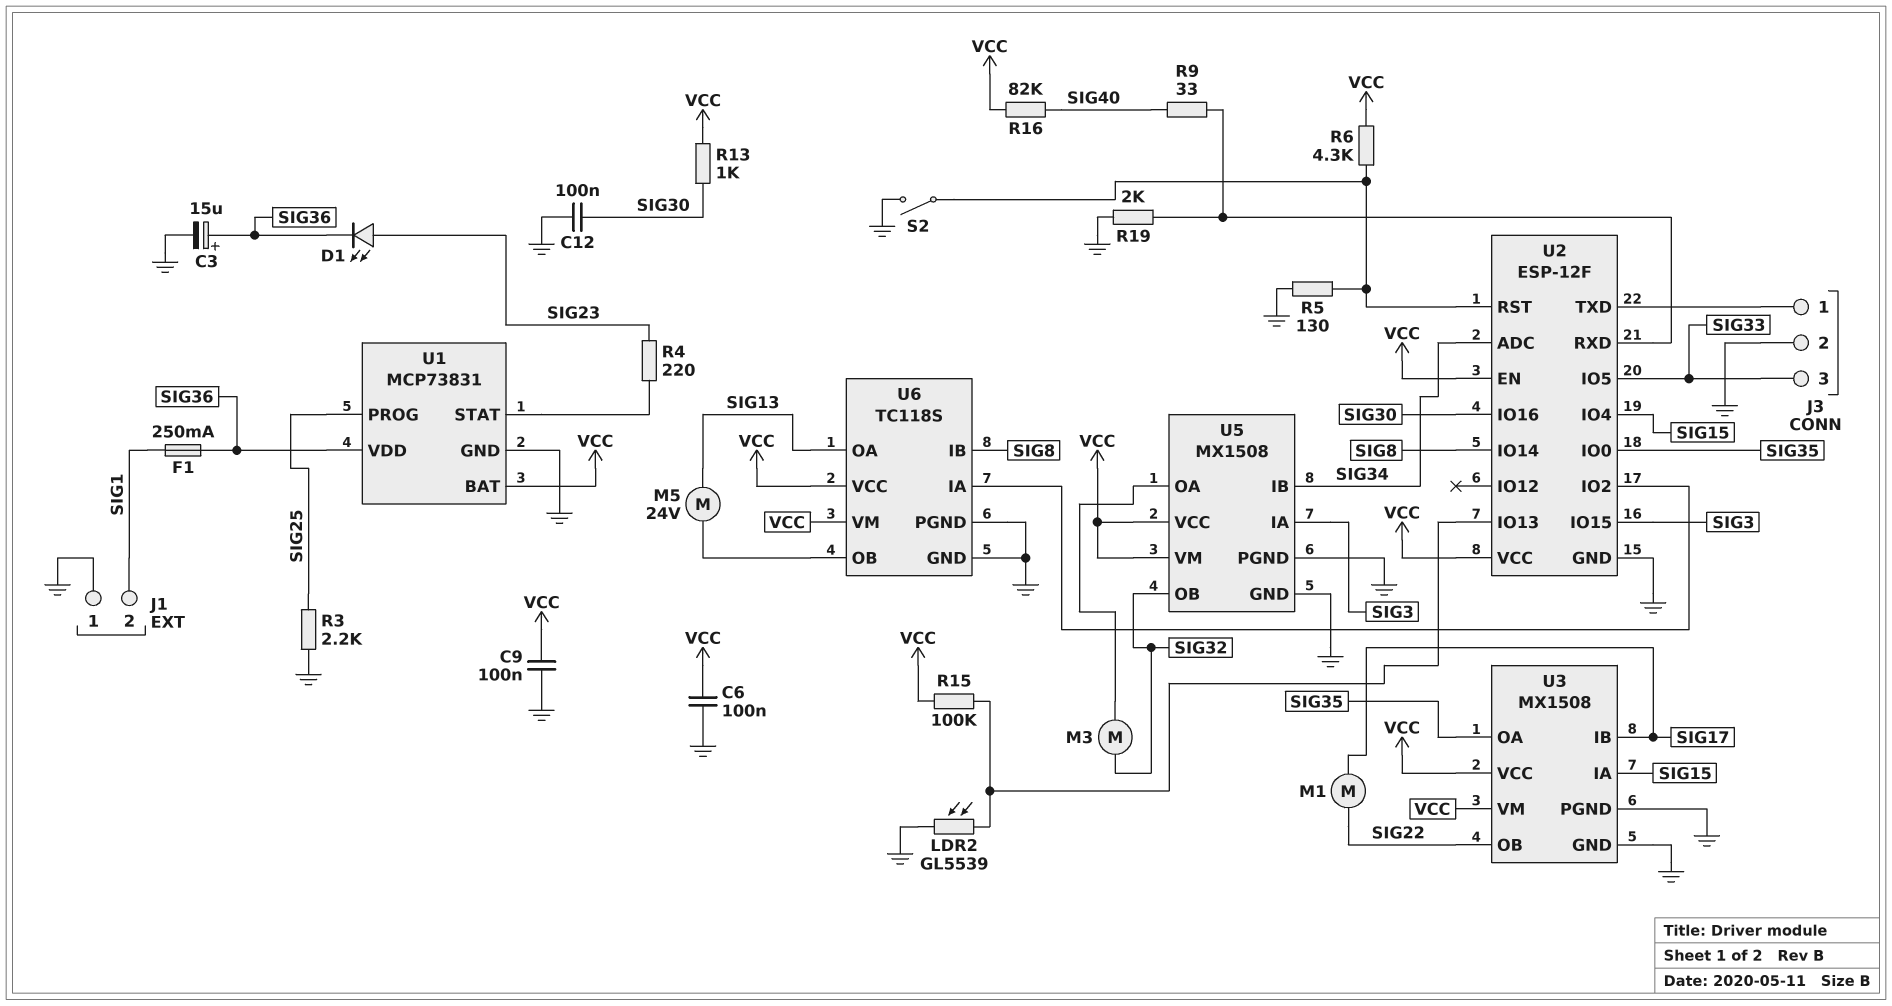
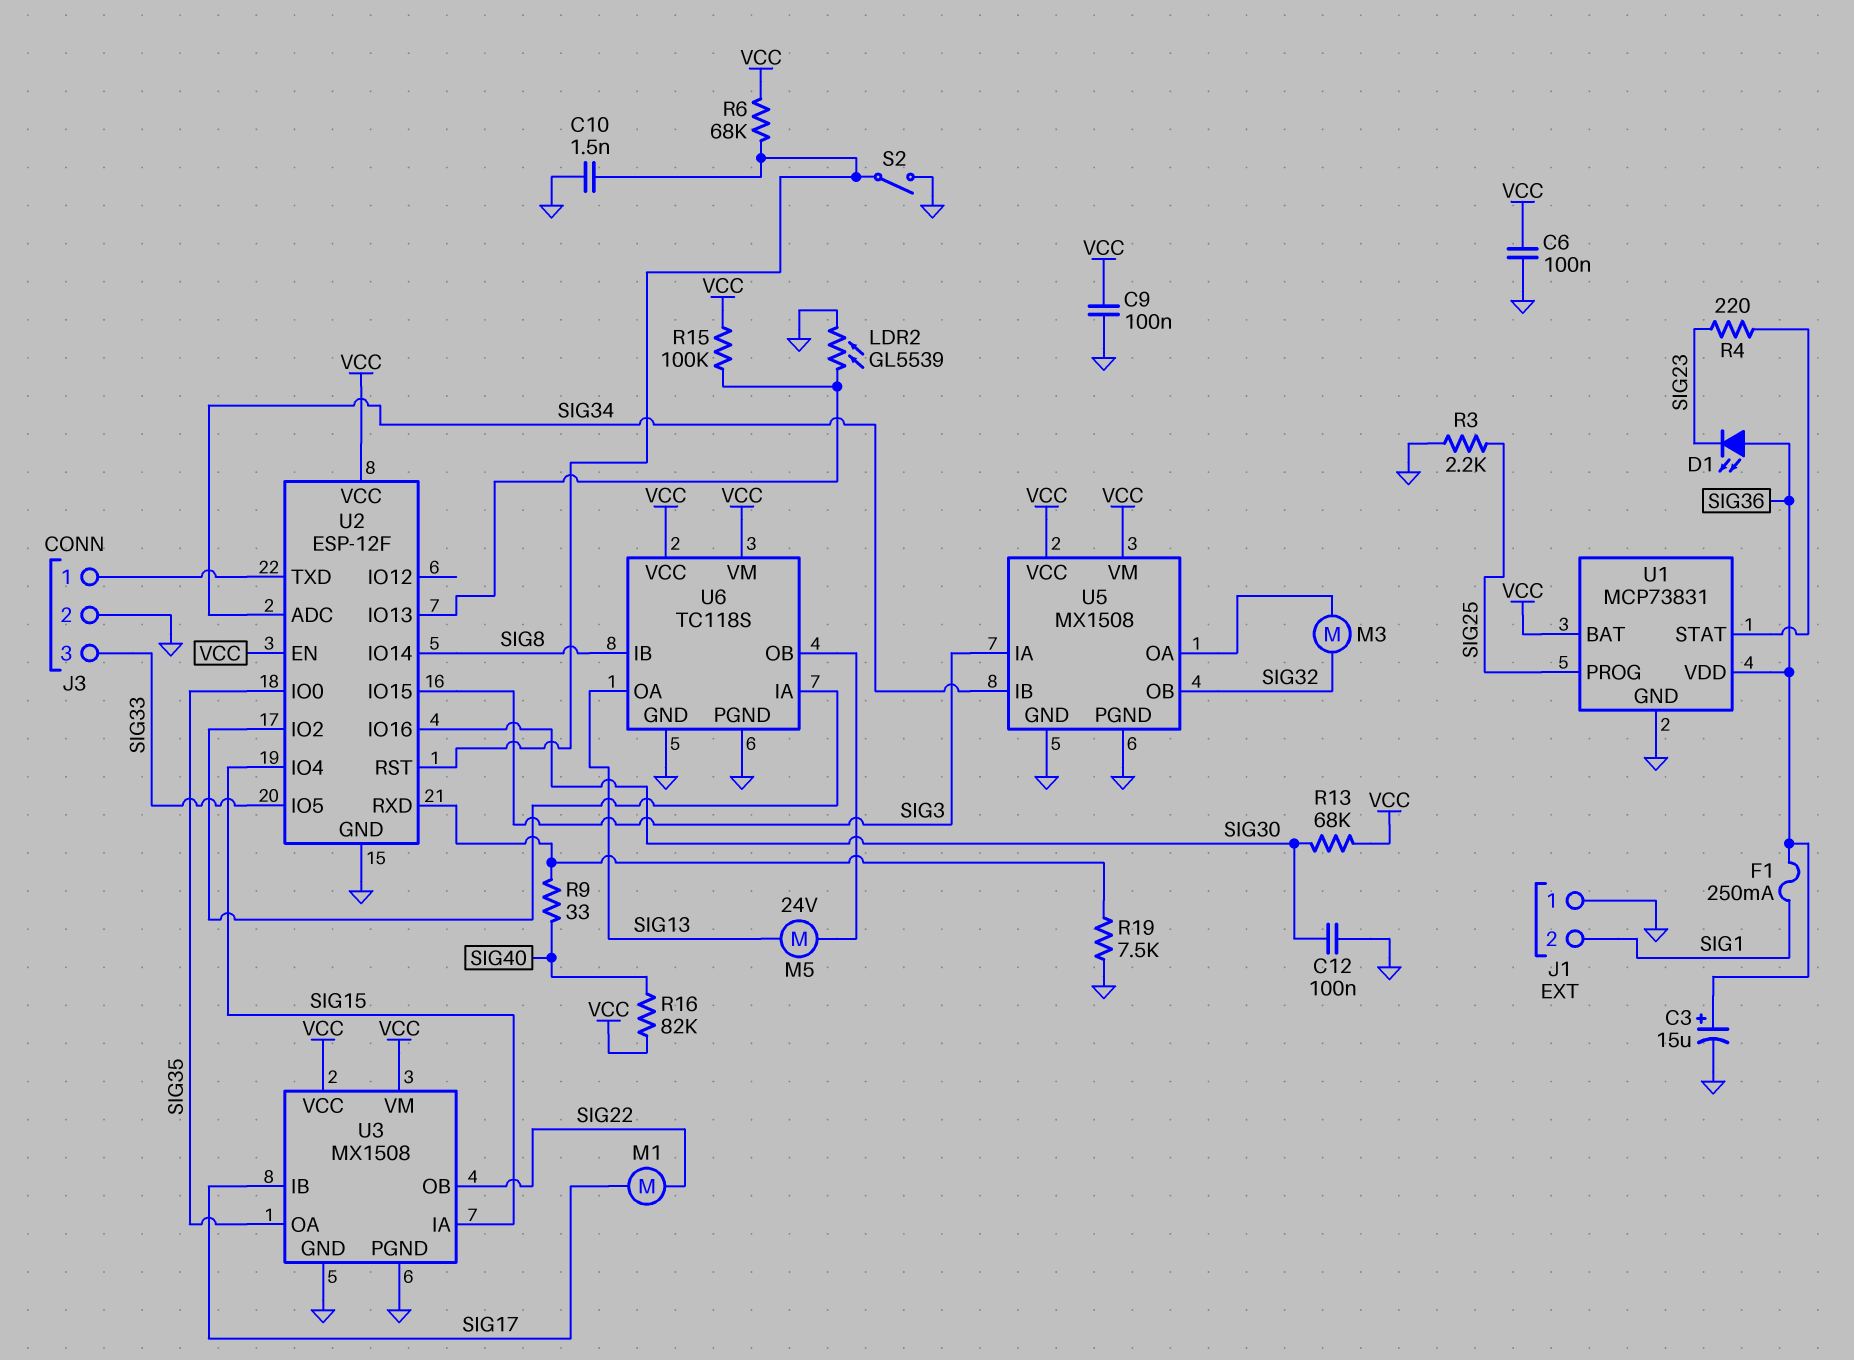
C10: none -> 1.5nF (GND, U2/RST)
D1: LED (A SIG23, K SIG36) -> LED (A SIG36, K SIG23)
R5: 130 (GND, U2/RST) -> none
R6: 4.3k (U2/RST, VCC) -> 68k (U2/RST, VCC)
R13: 1k (SIG30, VCC) -> 68k (SIG30, VCC)
R19: 2k (GND, U2/RXD) -> 7.5k (GND, U2/RXD)

